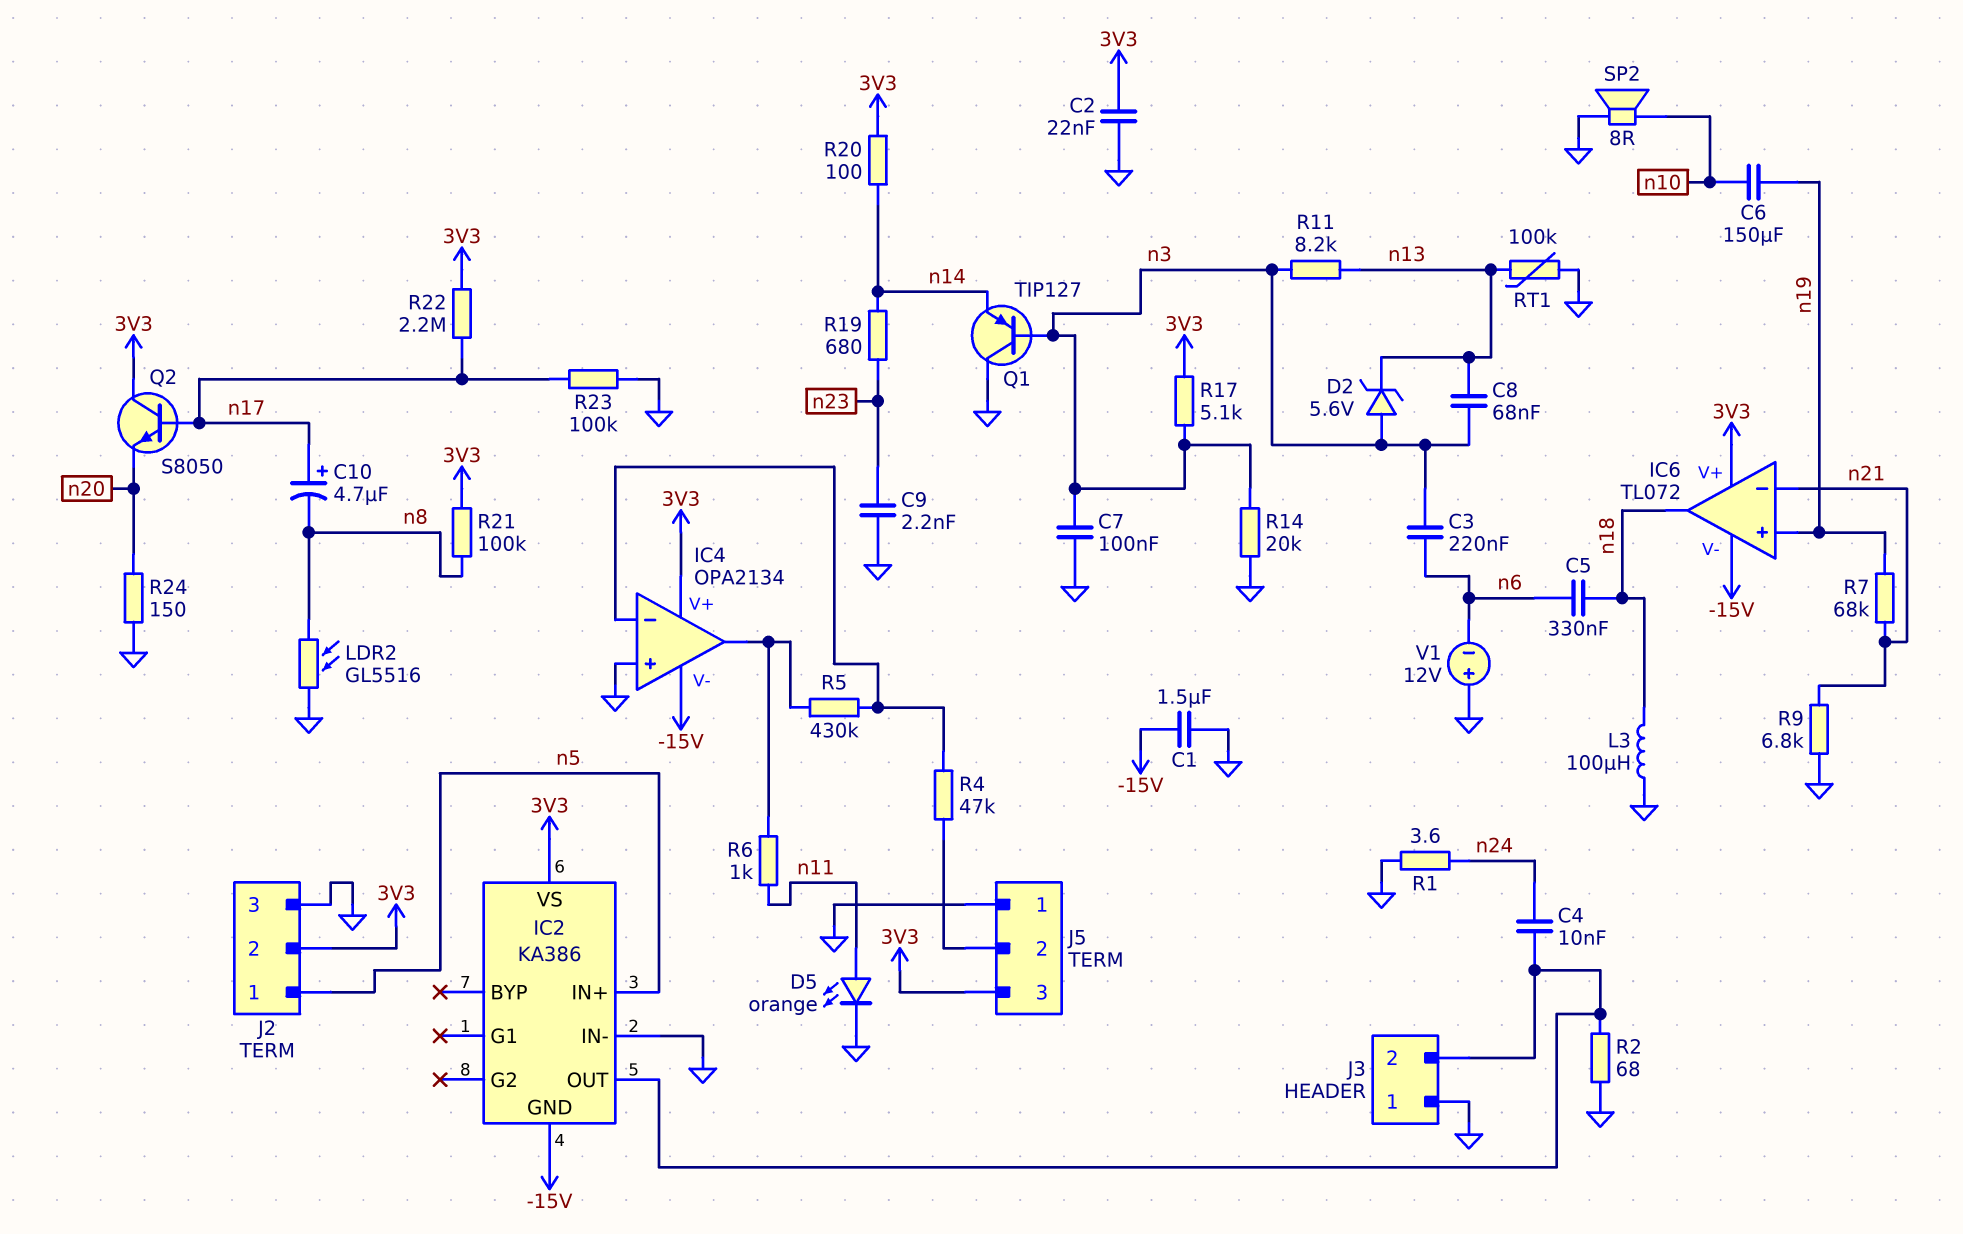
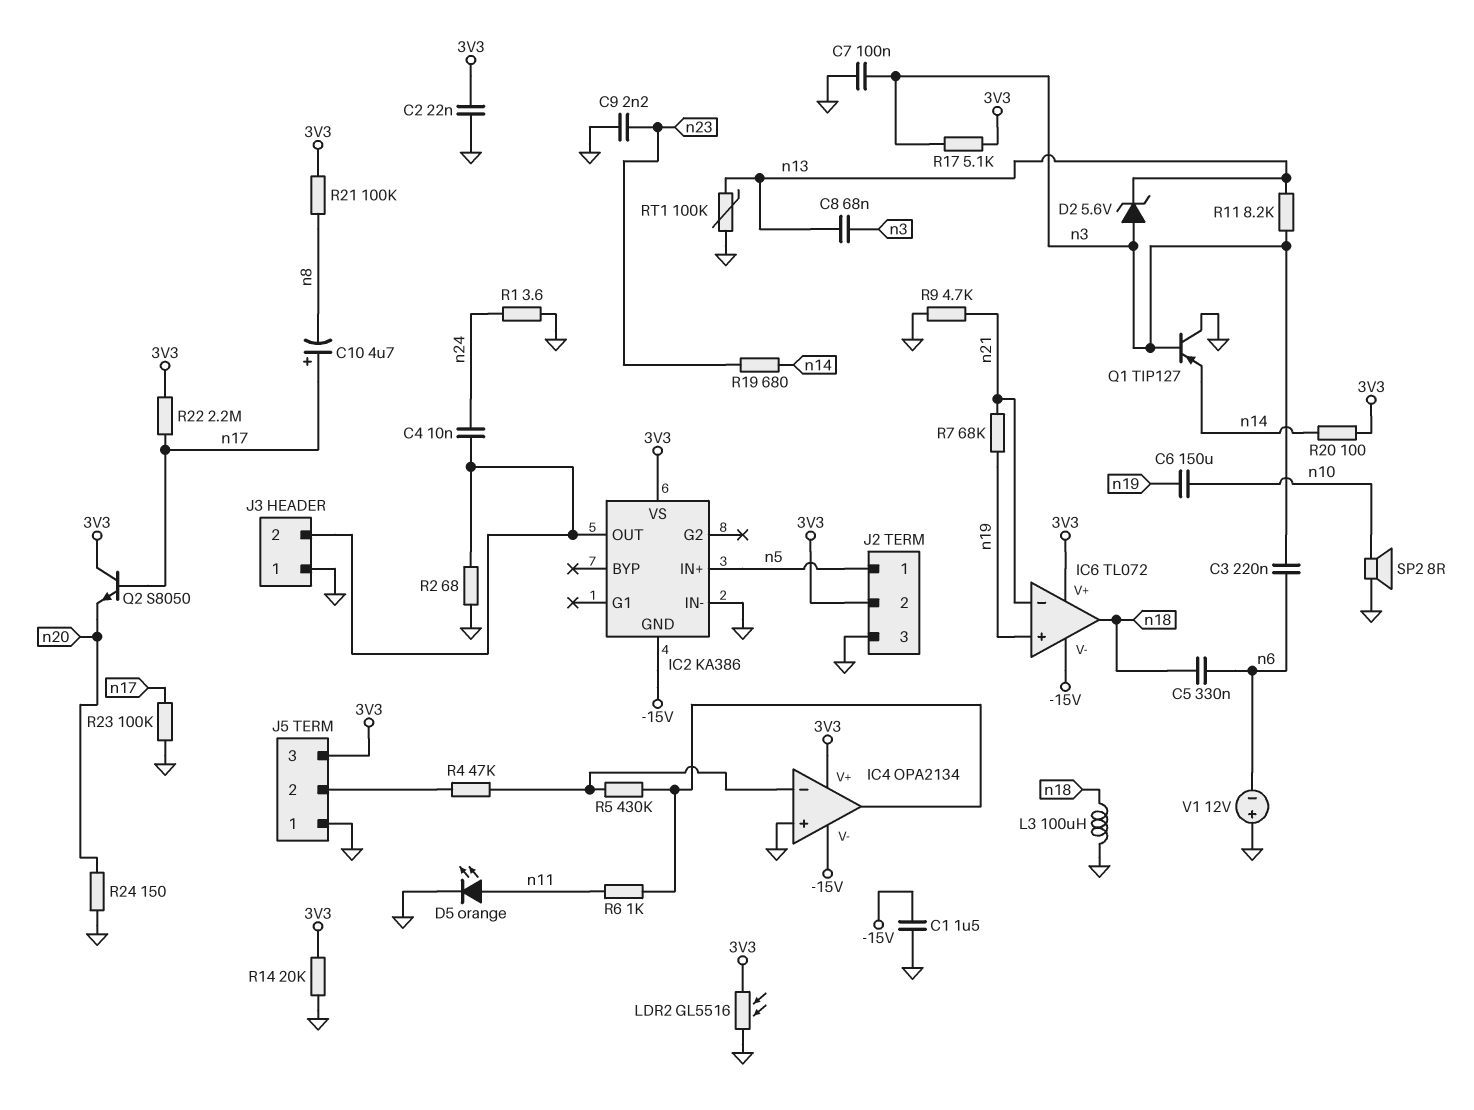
LDR2: GL5516 (GND, n8) -> GL5516 (3V3, GND)
R9: 6.8k (GND, n21) -> 4.7k (GND, n21)
R14: 20k (GND, n3) -> 20k (3V3, GND)

